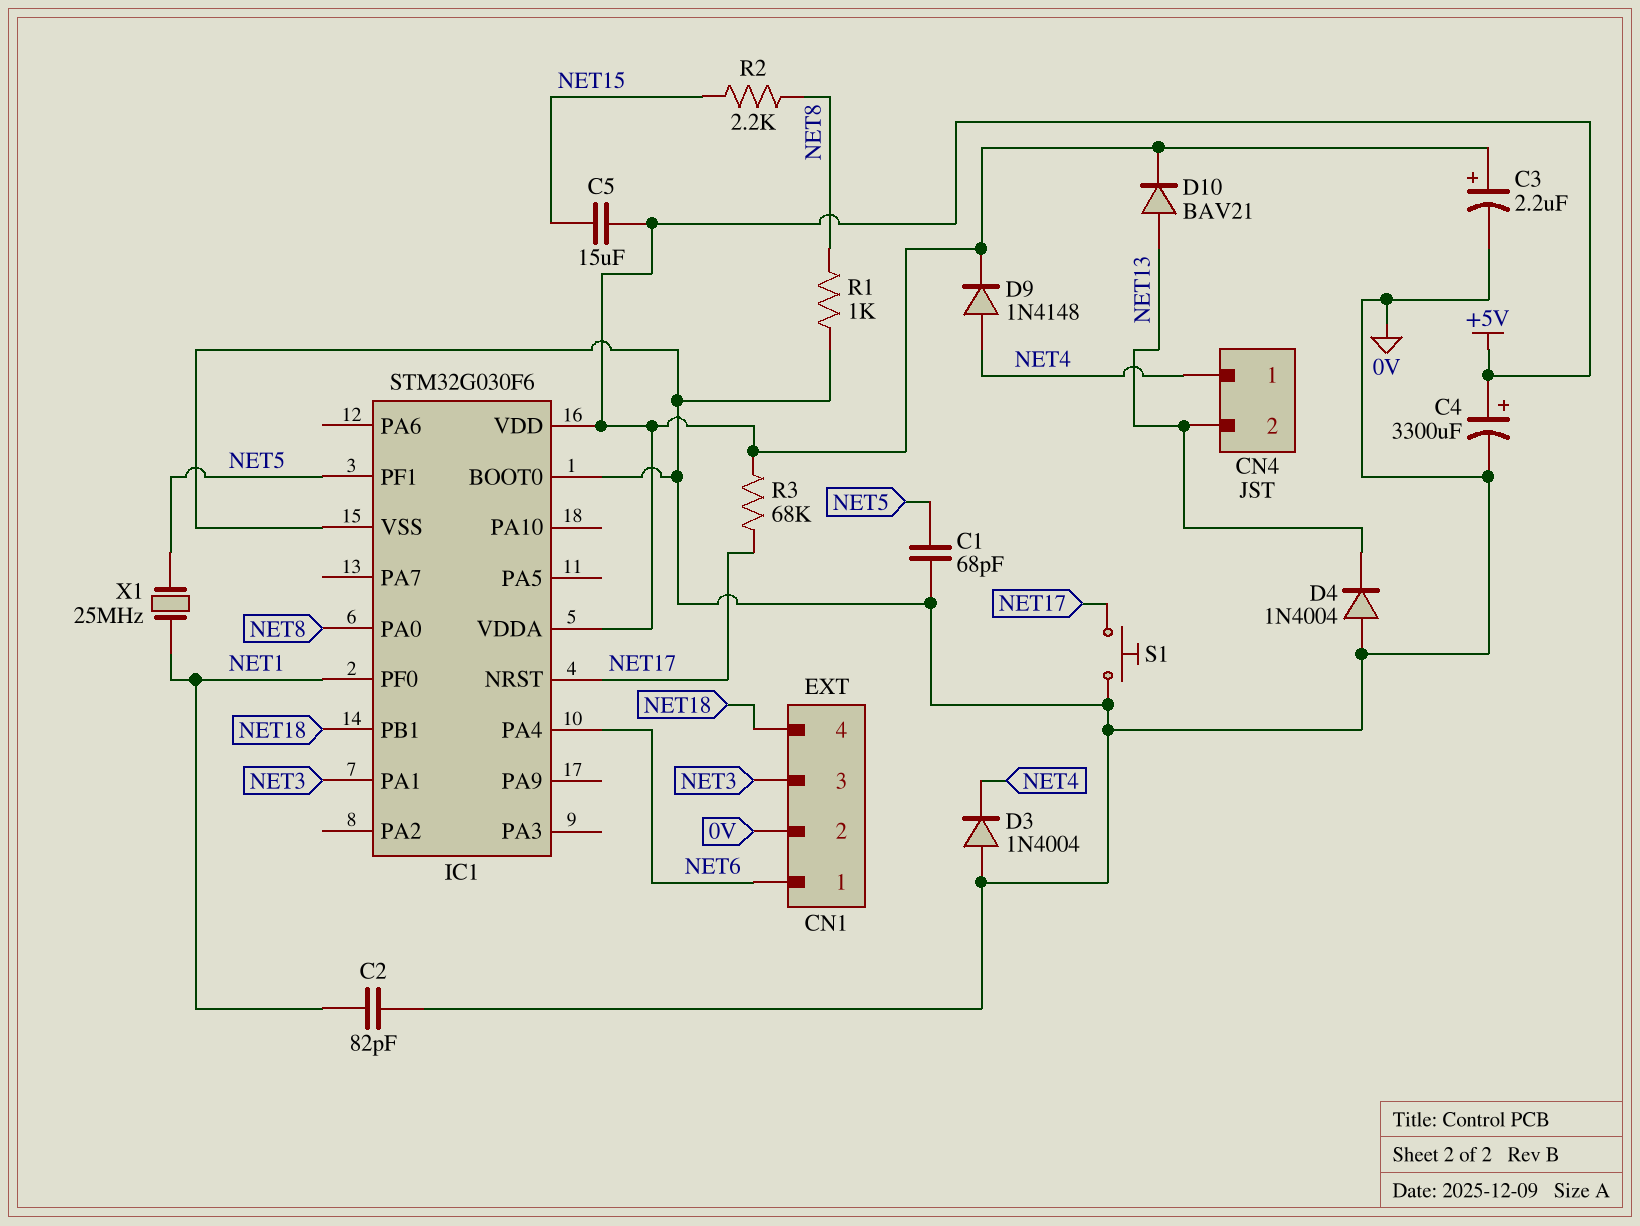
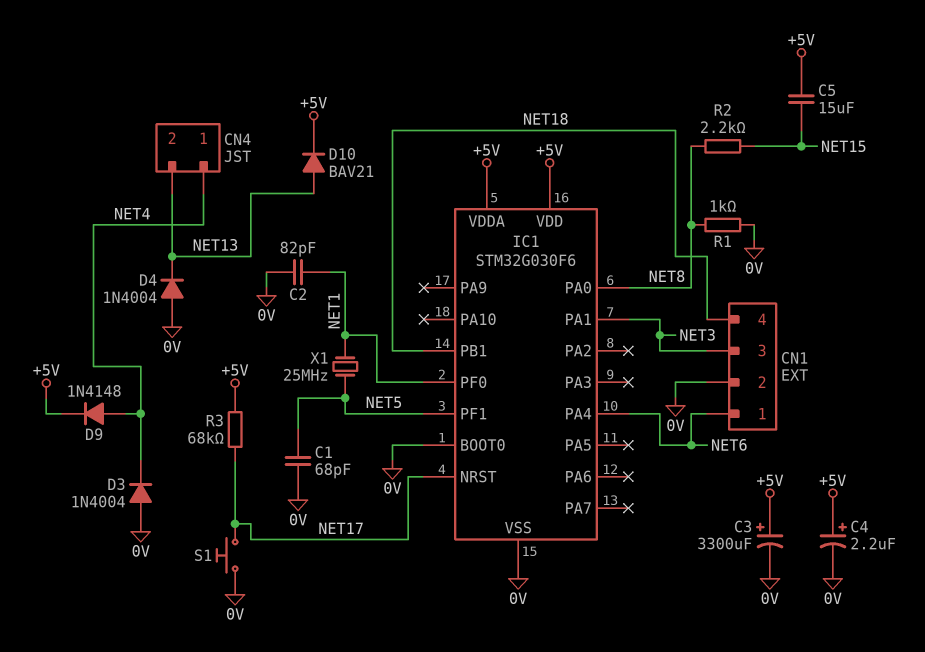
C3: 2.2uF (plus +5V, minus 0V) -> 3300uF (plus +5V, minus 0V)
C4: 3300uF (plus +5V, minus 0V) -> 2.2uF (plus +5V, minus 0V)

